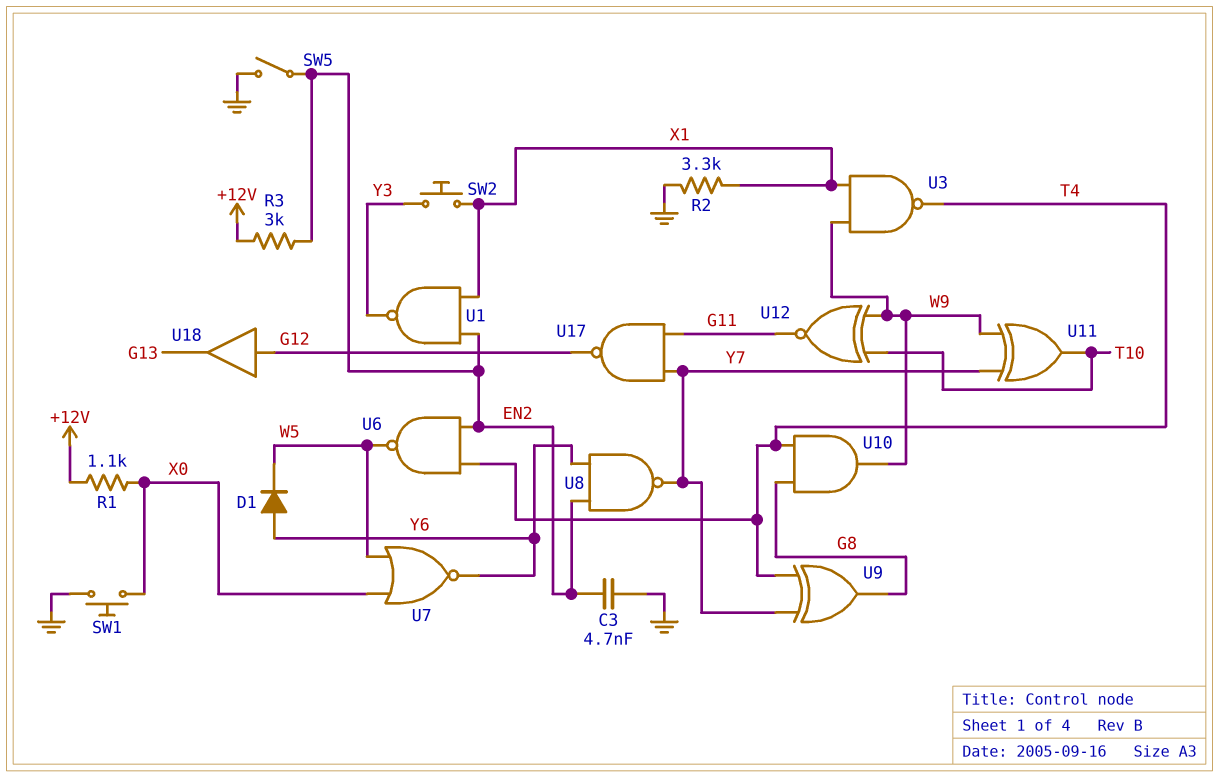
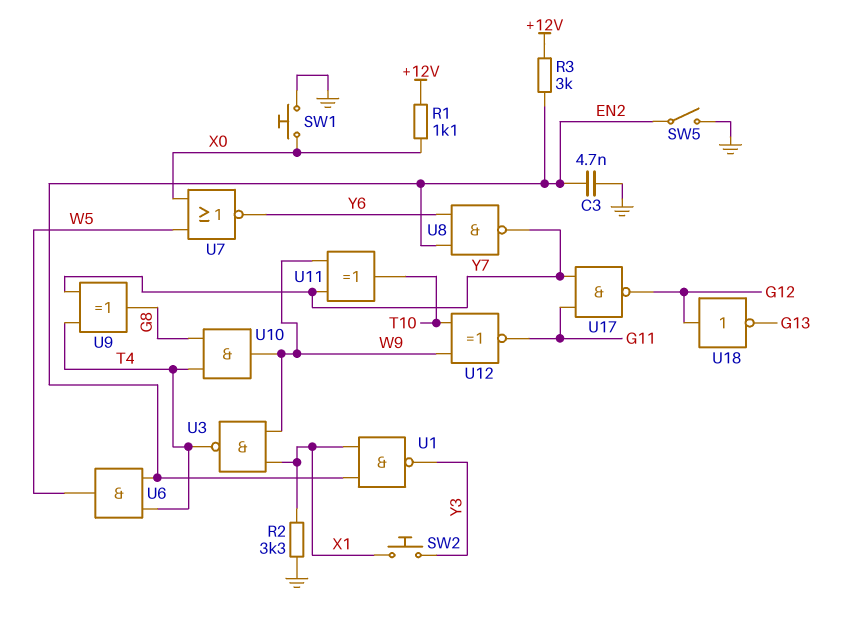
D1: diode (A Y6, K W5) -> none
U6: NAND (in EN2, in T4, out W5) -> AND (in EN2, in T4, out W5)
U18: buffer (in G12, out G13) -> NOT (in G12, out G13)

